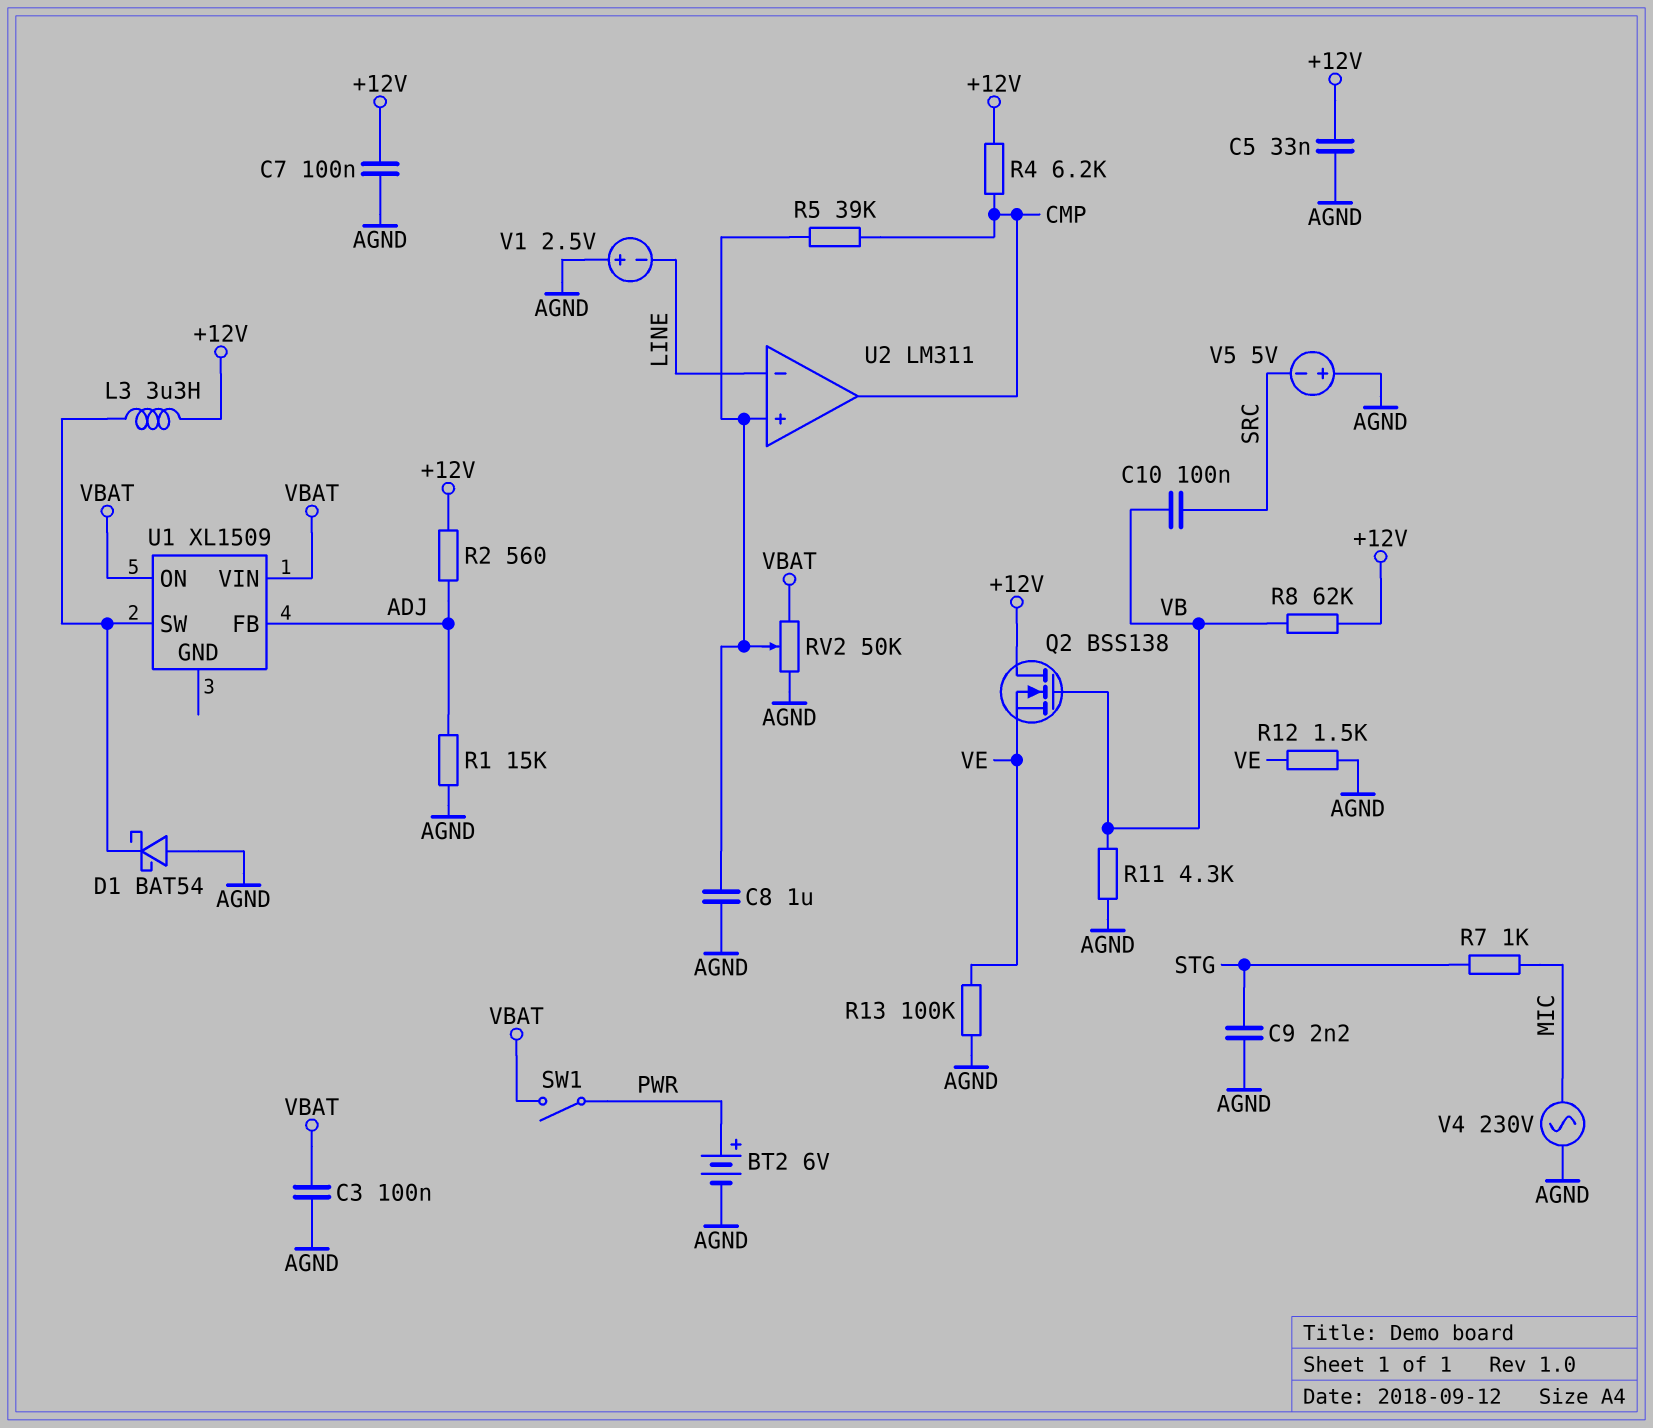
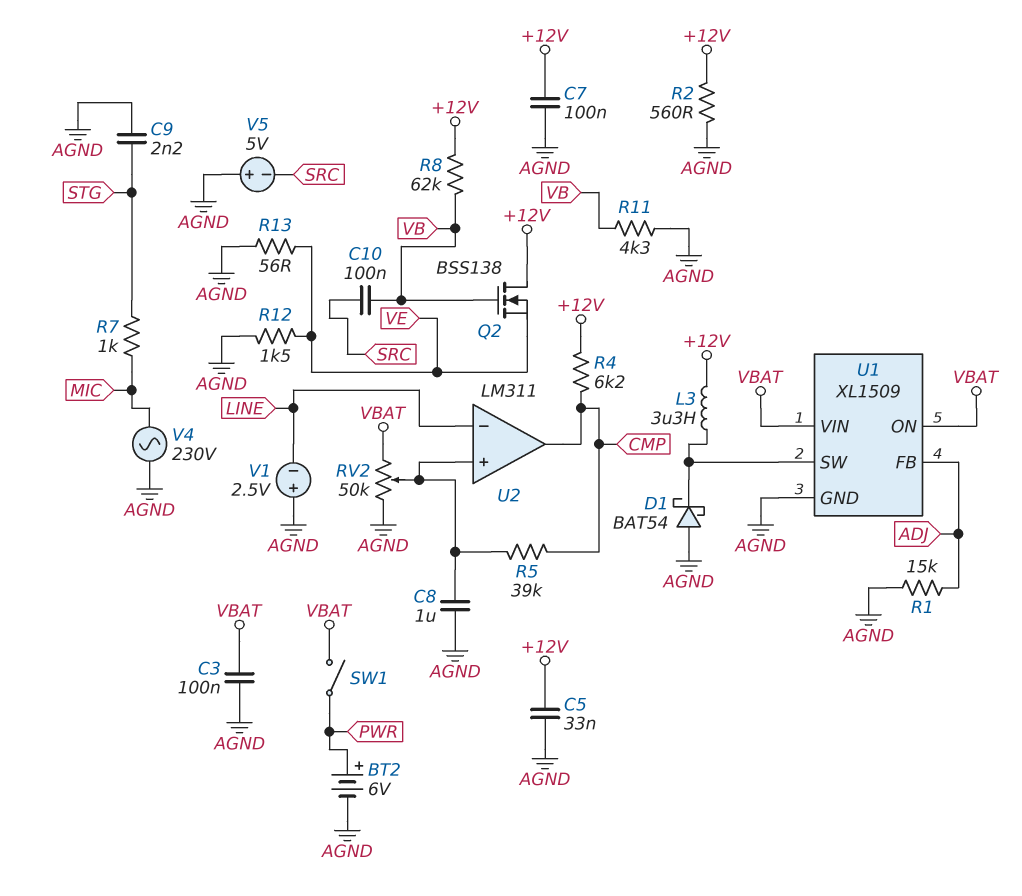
R2: 560 (+12V, ADJ) -> 560 (+12V, AGND)
R13: 100k (AGND, VE) -> 56 (AGND, VE)
U1 pin GND: none -> AGND

